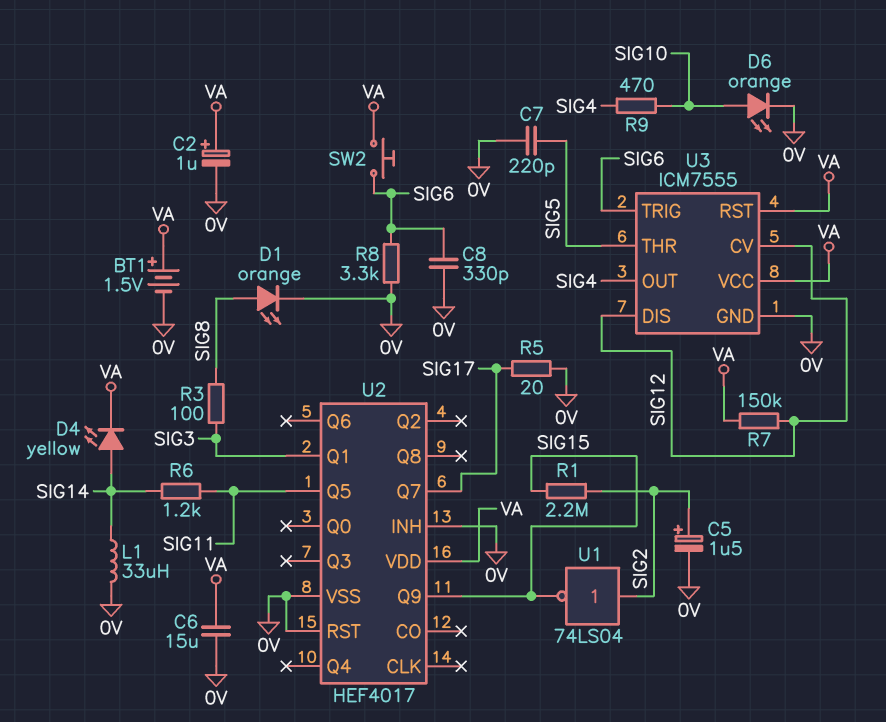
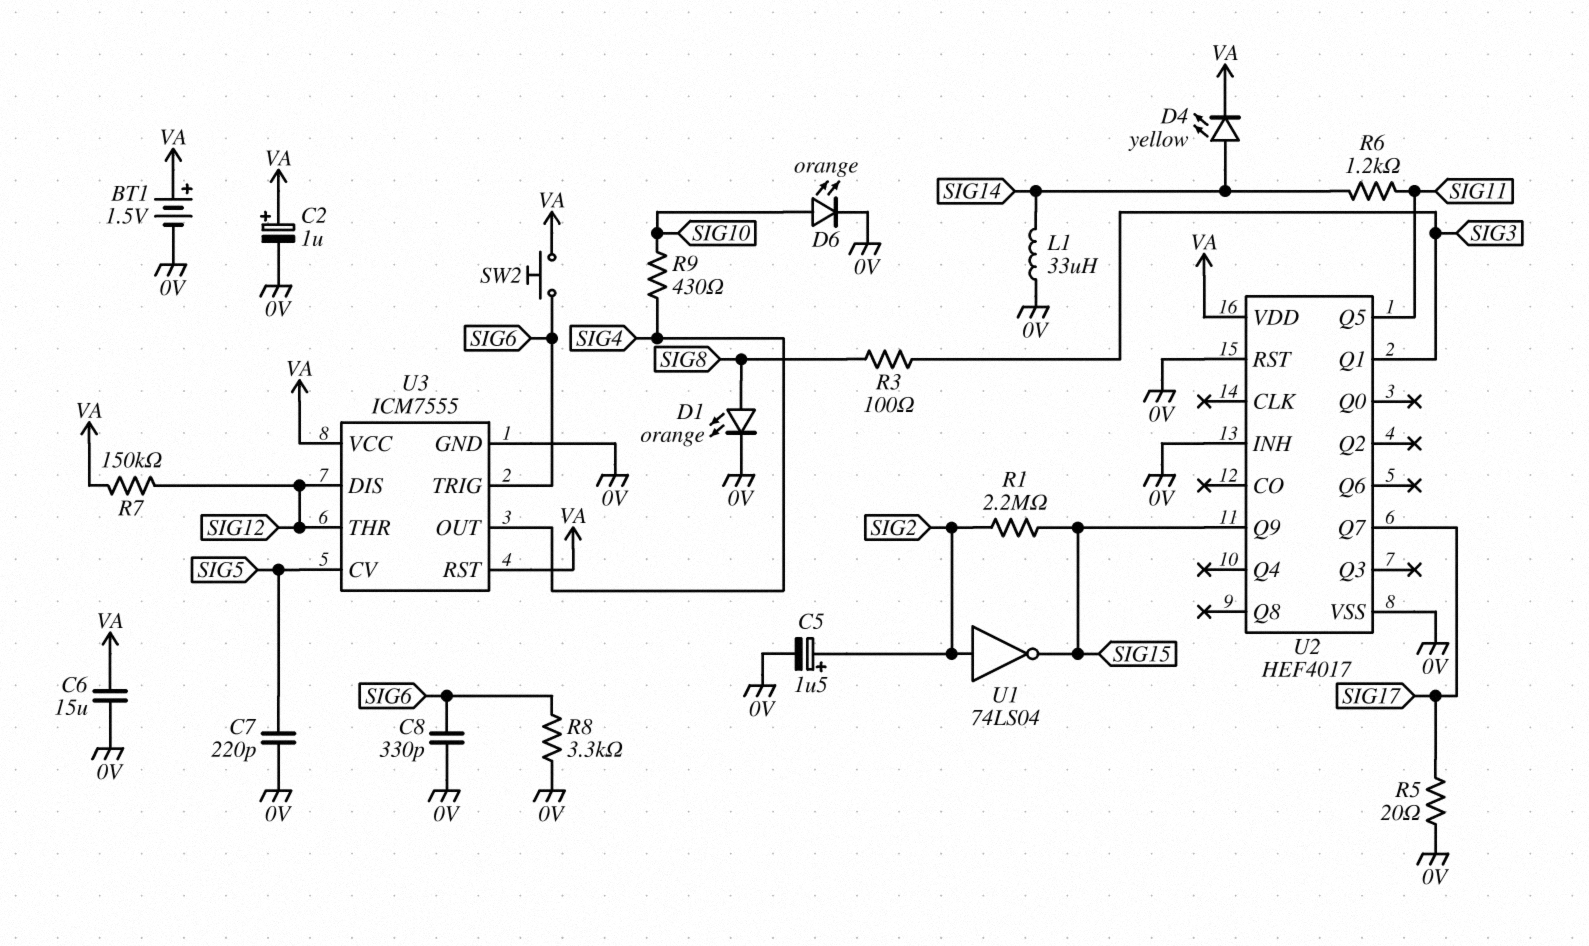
R9: 470 (SIG4, SIG10) -> 430 (SIG4, SIG10)
U3 pin CV: SIG12 -> SIG5
U3 pin THR: SIG5 -> SIG12

